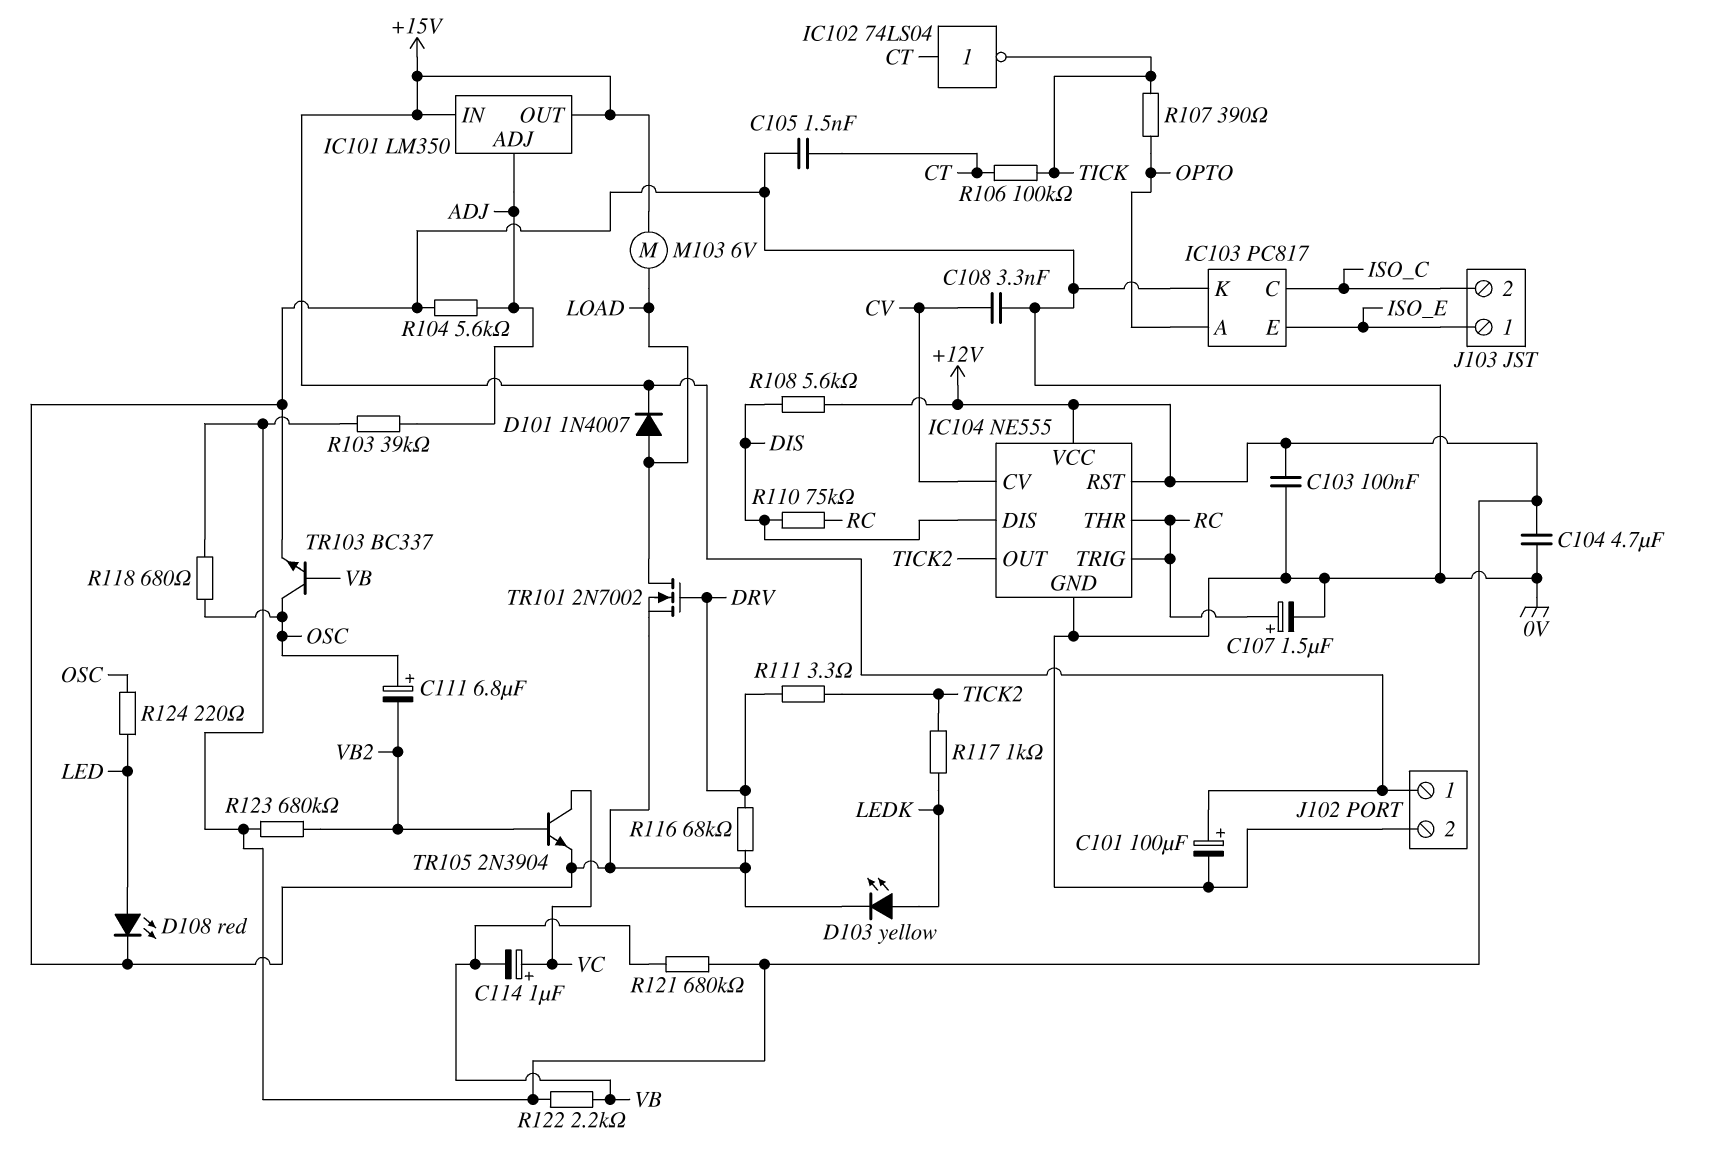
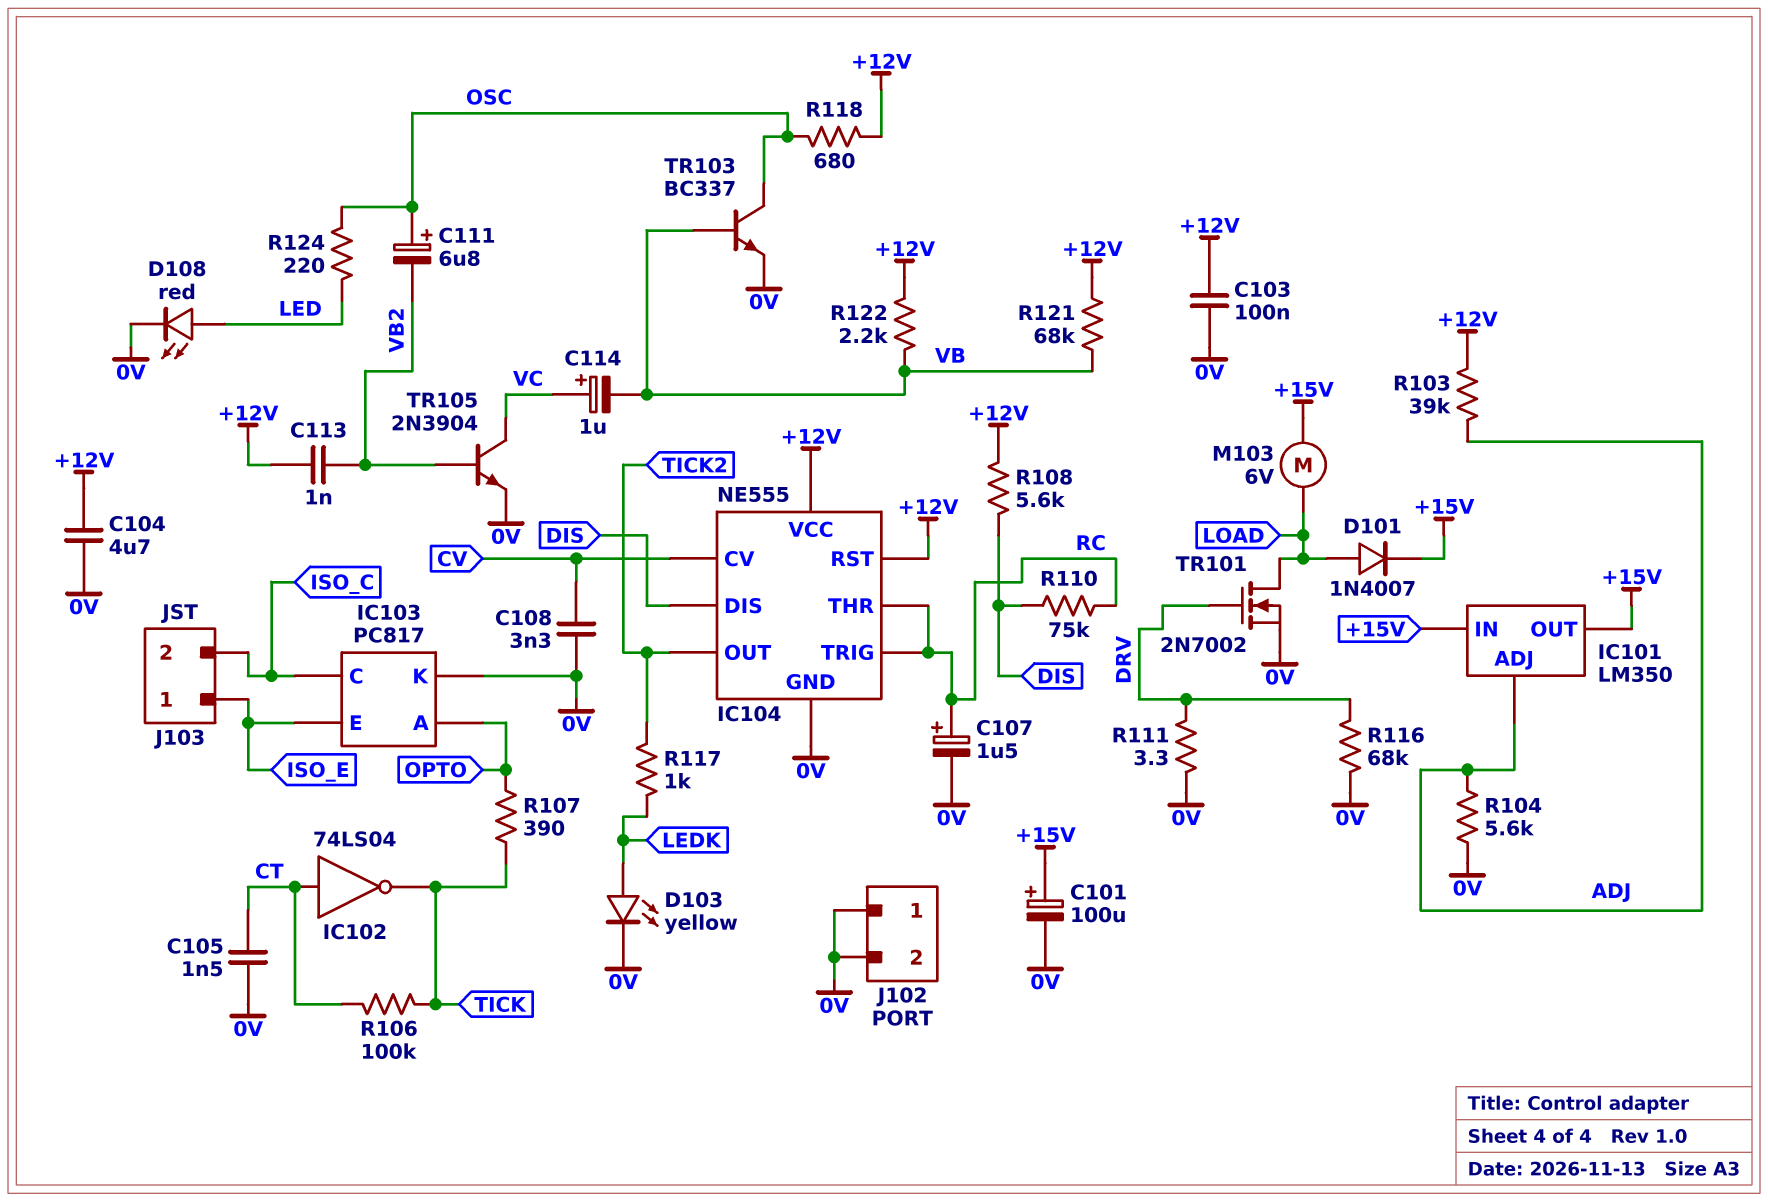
C113: none -> 1nF (+12V, VB2)
J102 pin 1: +15V -> 0V
R111: 3.3 (DRV, TICK2) -> 3.3 (0V, DRV)
R121: 680k (+12V, VB) -> 68k (+12V, VB)
R123: 680k (+12V, VB2) -> none

